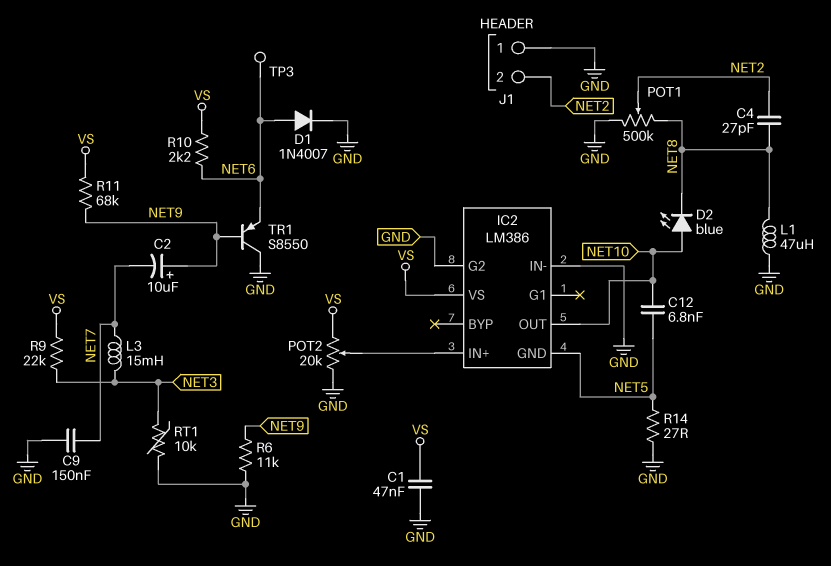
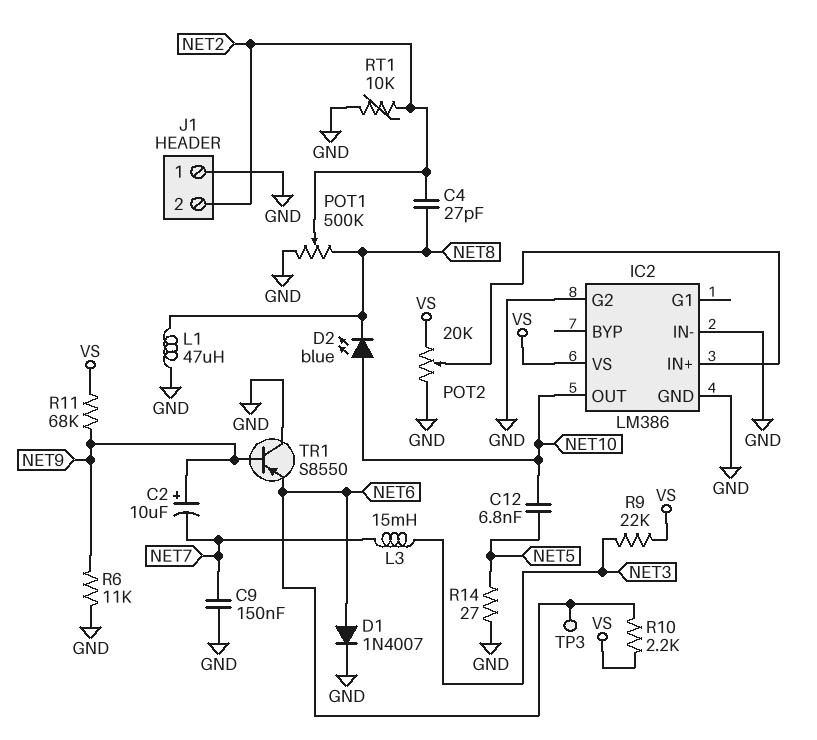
C1: 47nF (GND, VS) -> none
IC2 pin GND: NET5 -> GND
RT1: 10k (GND, NET3) -> 10k (GND, NET2)

